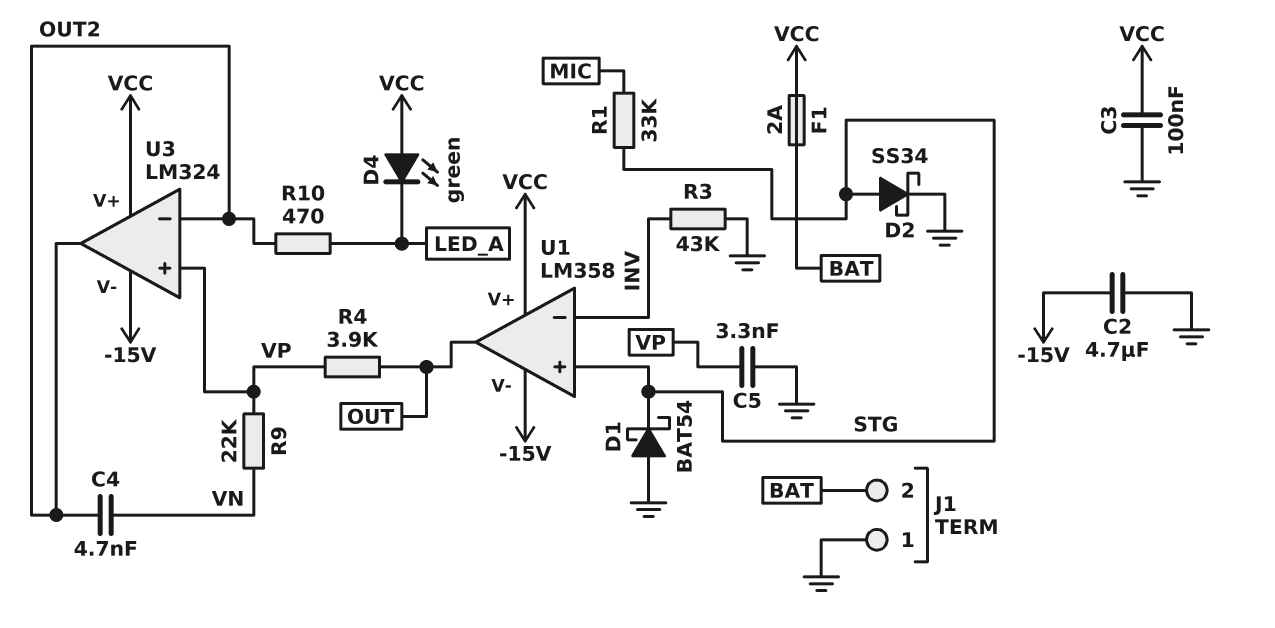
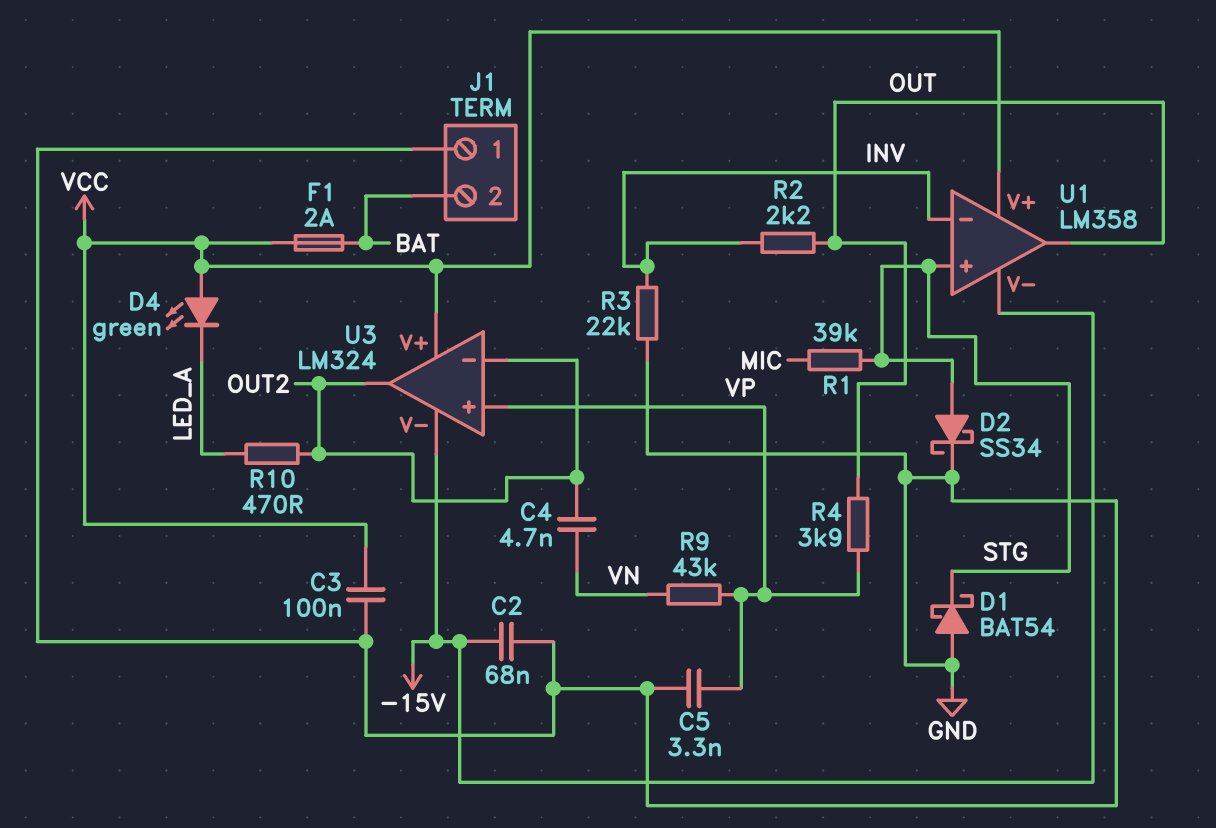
C2: 4.7uF (-15V, GND) -> 68nF (-15V, GND)
R1: 33k (MIC, STG) -> 39k (MIC, STG)
R2: none -> 2.2k (INV, OUT)
R3: 43k (GND, INV) -> 22k (GND, INV)
R9: 22k (VN, VP) -> 43k (VN, VP)

